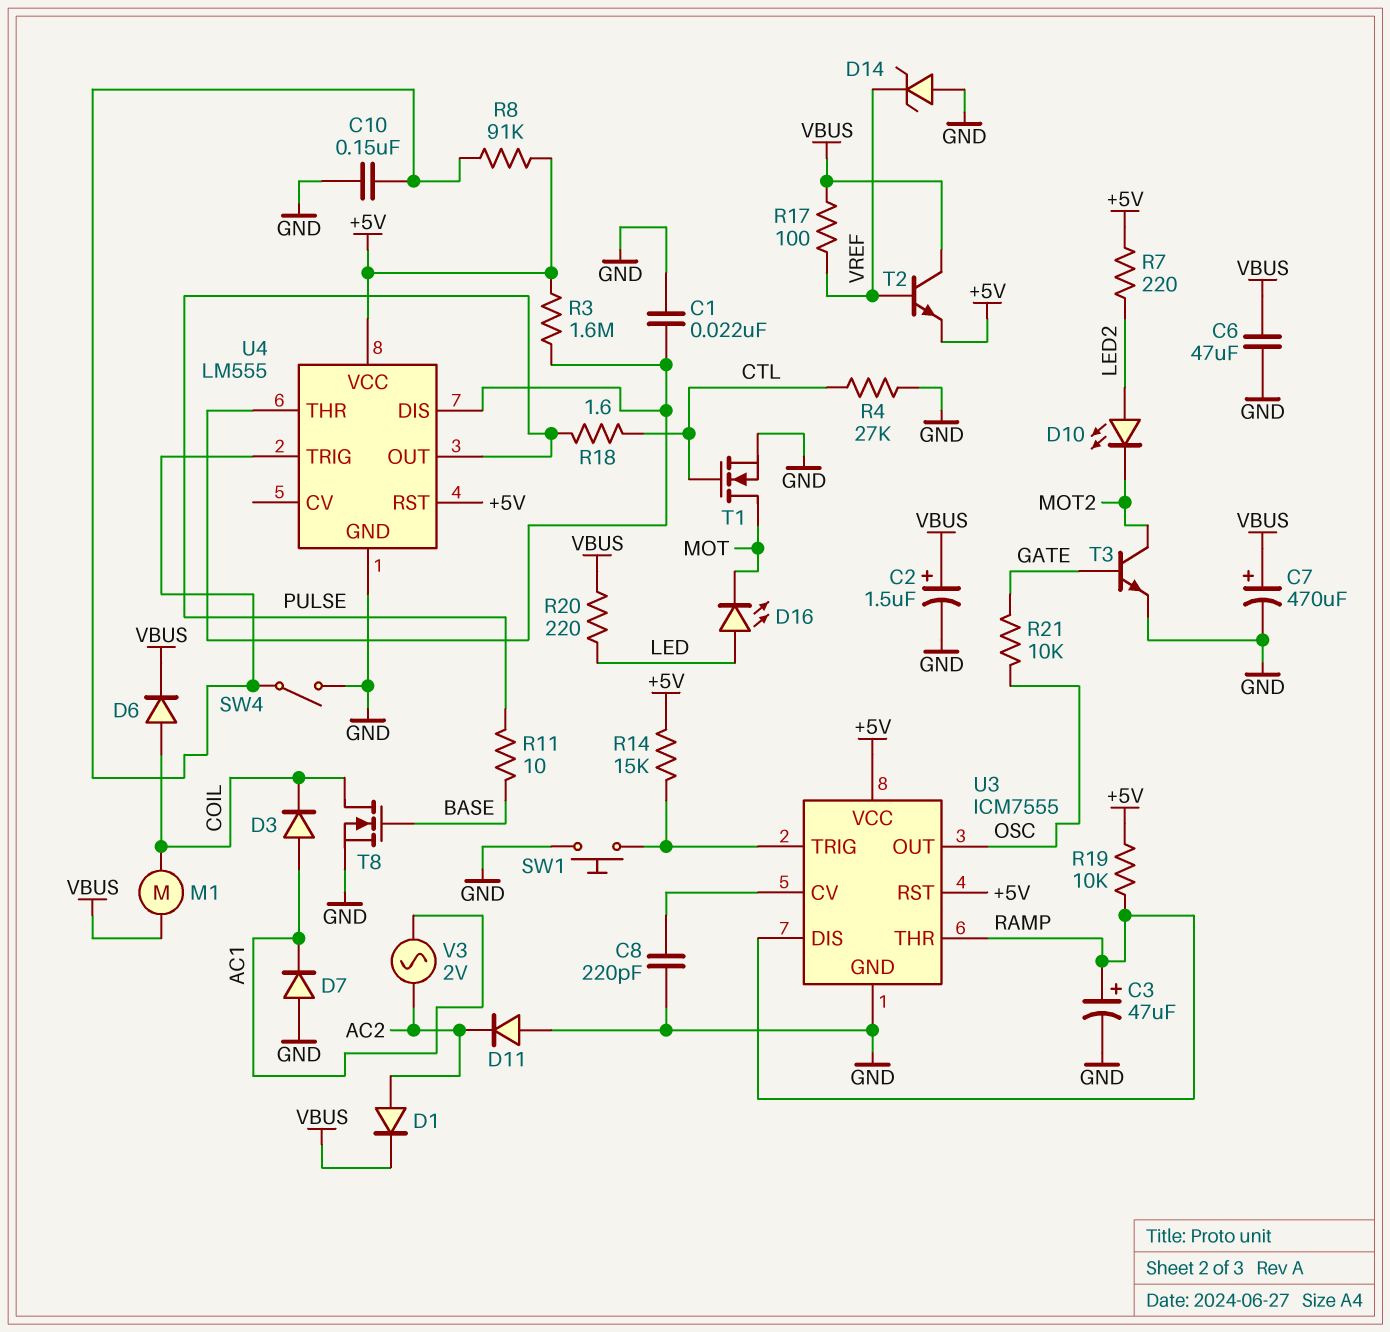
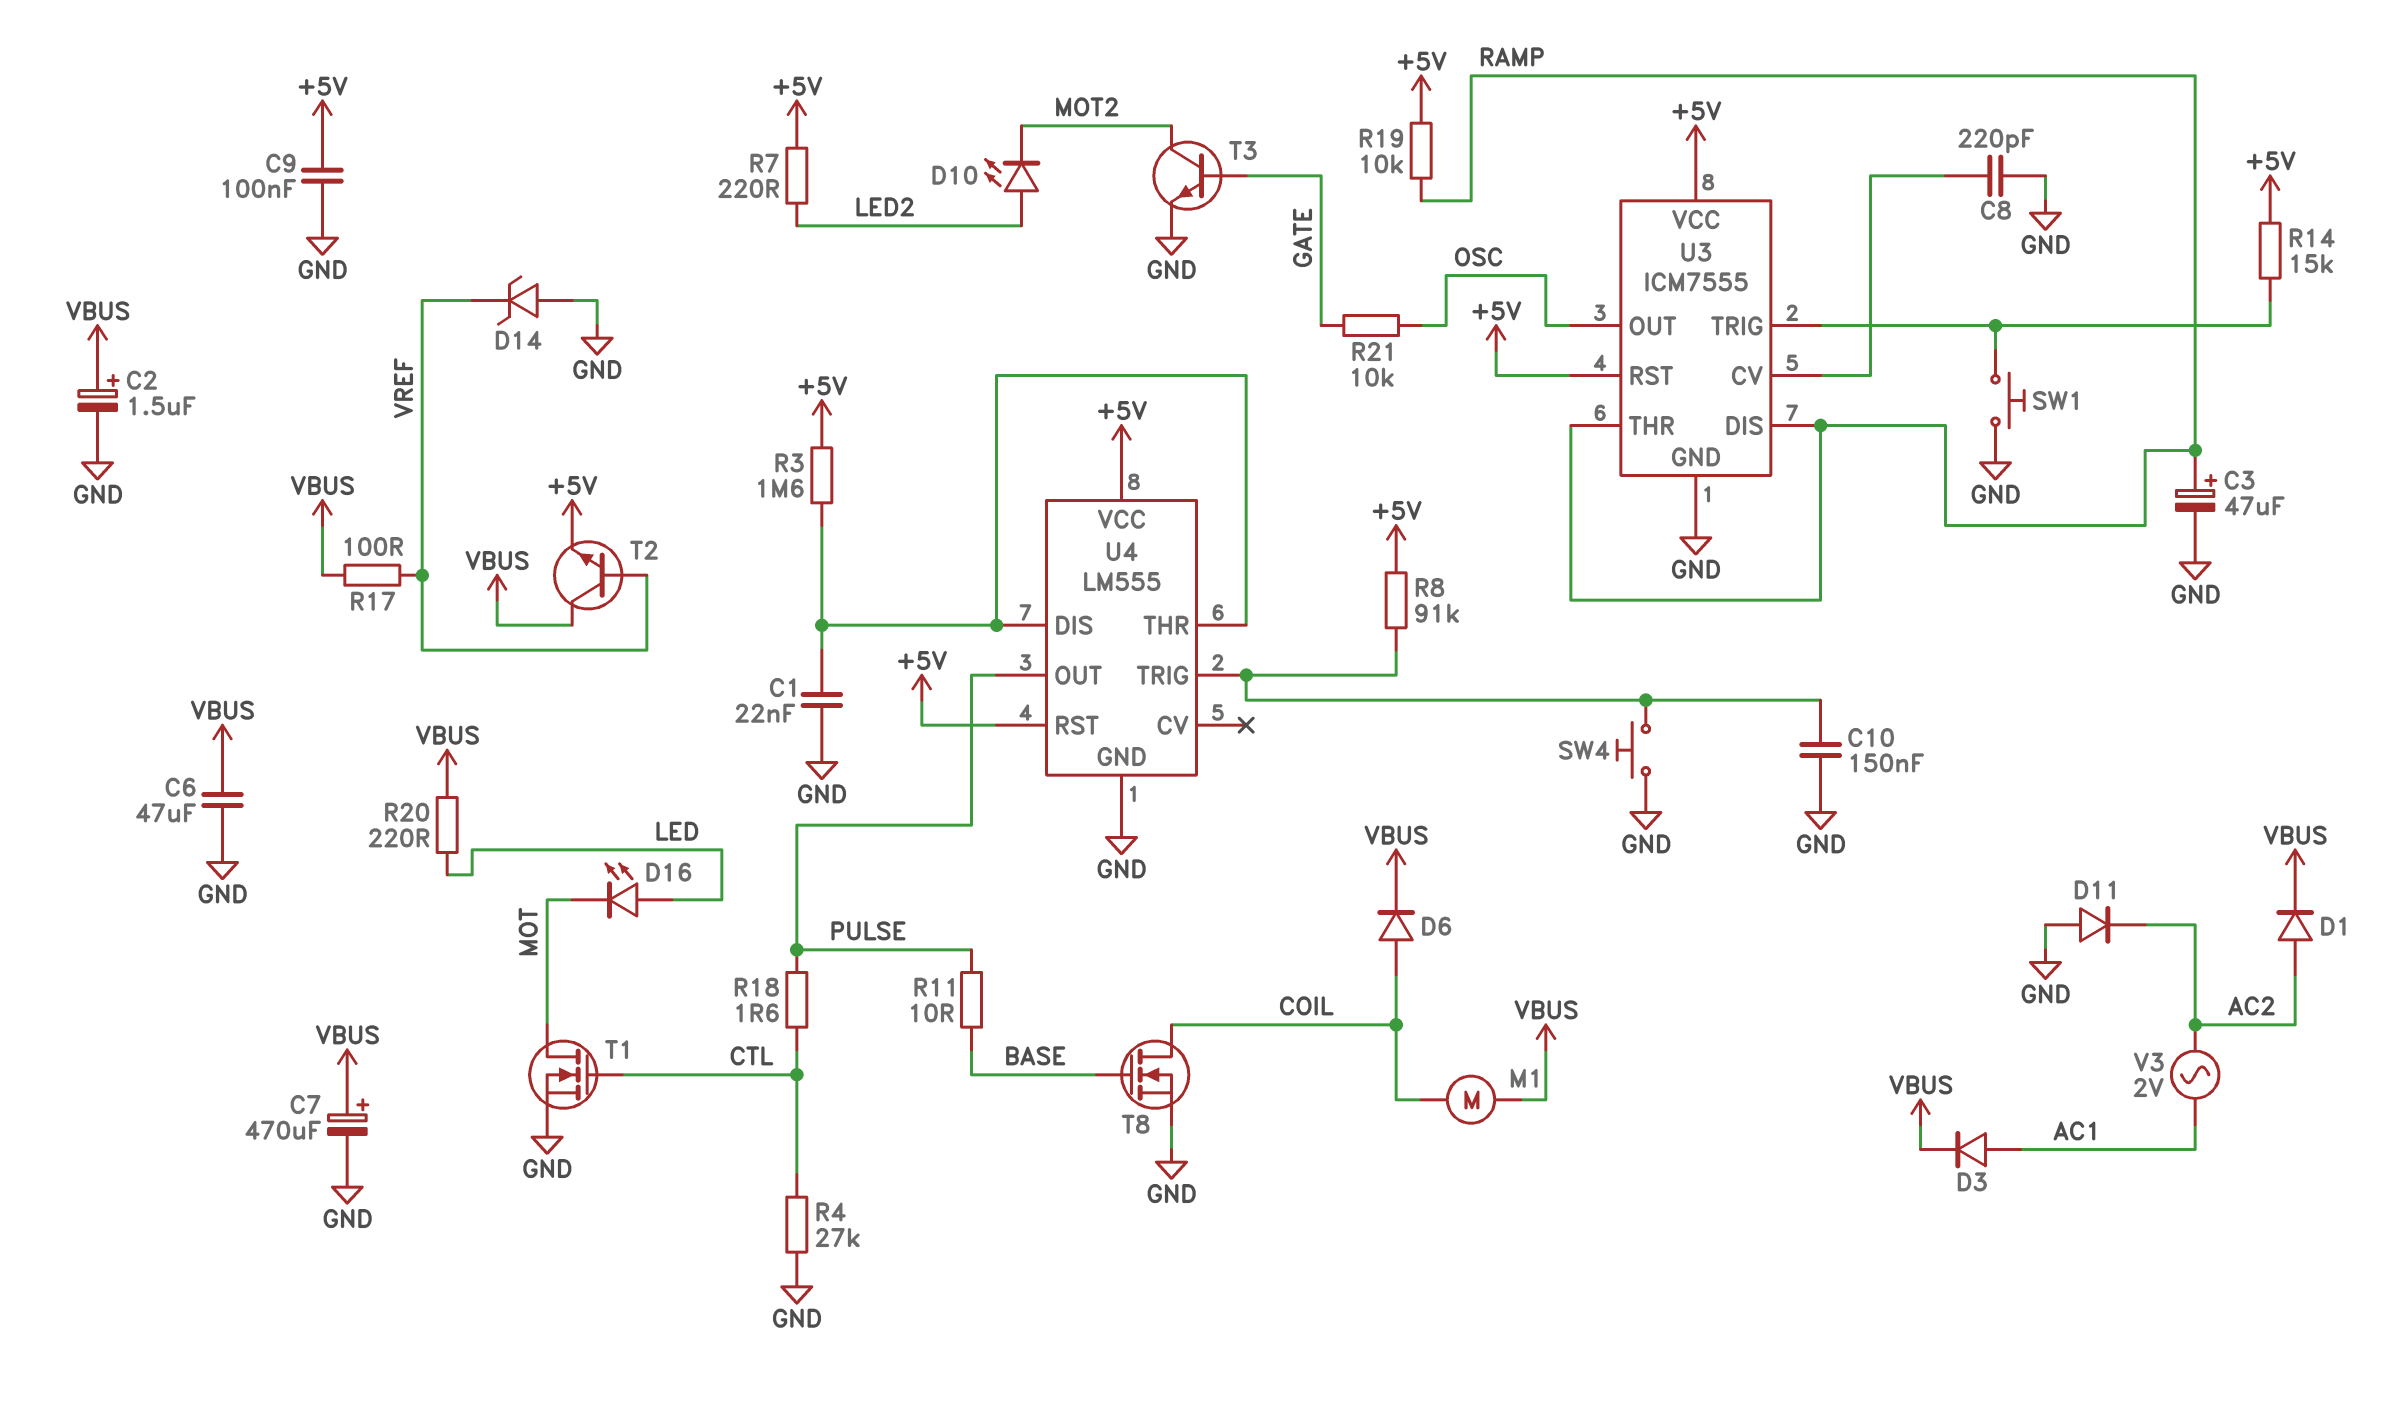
C9: none -> 100nF (+5V, GND)
D3: diode (A AC1, K COIL) -> diode (A AC1, K VBUS)
D7: diode (A GND, K AC1) -> none
SW4: switch (GND, U4/TRIG) -> button (GND, U4/TRIG)

